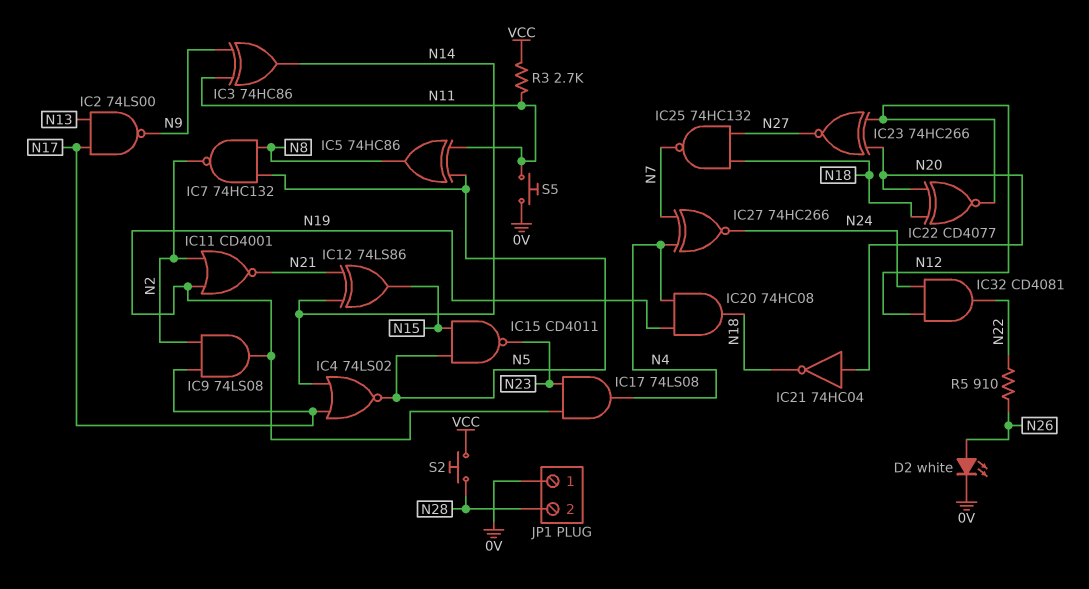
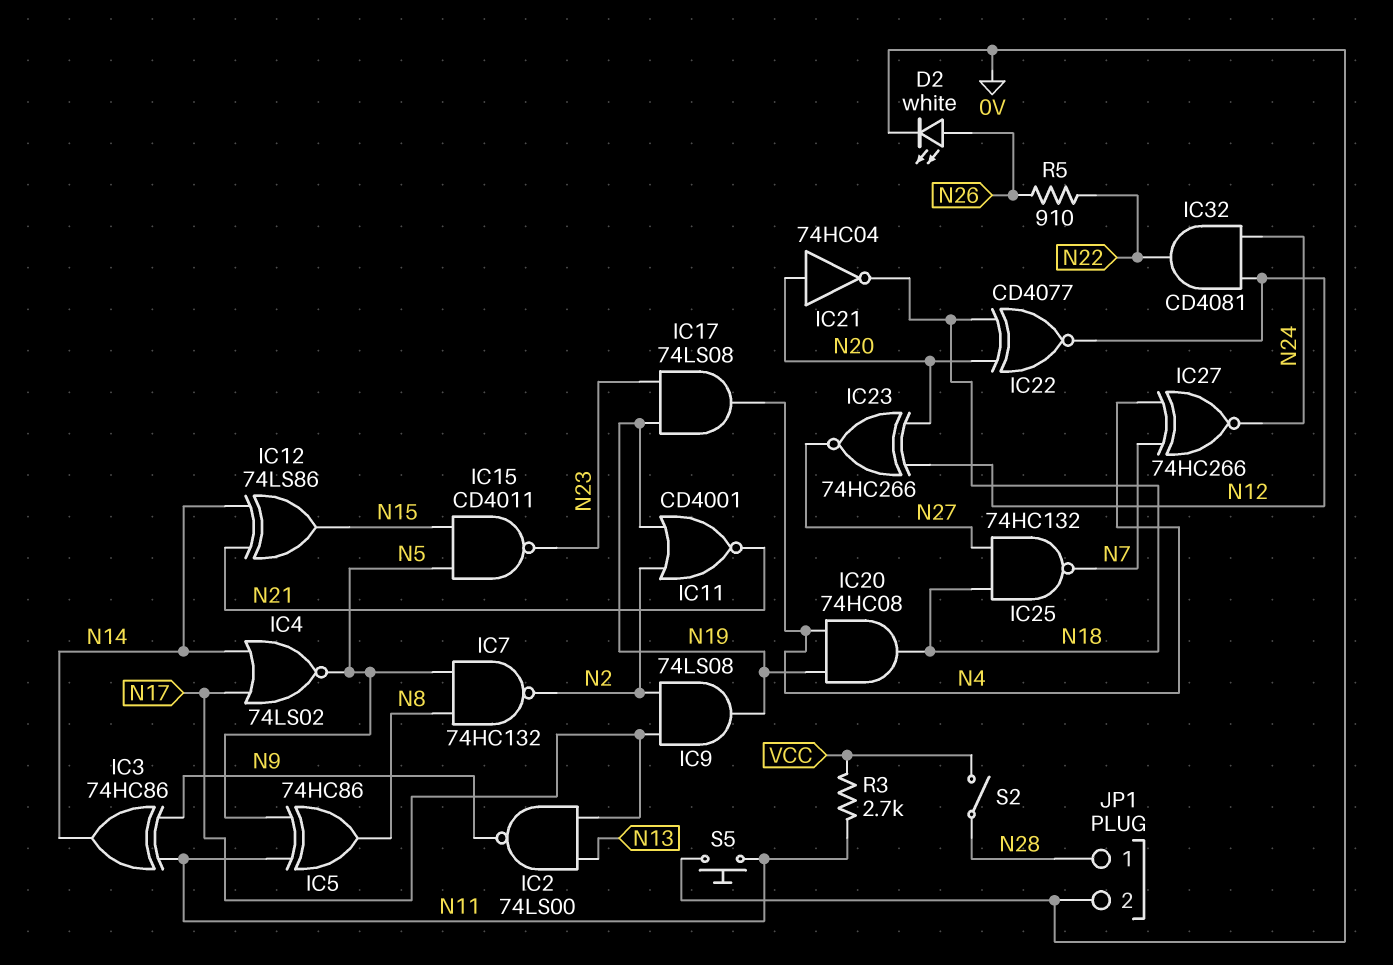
JP1 pin 1: 0V -> N28
JP1 pin 2: N28 -> 0V
S2: button (N28, VCC) -> switch (N28, VCC)

